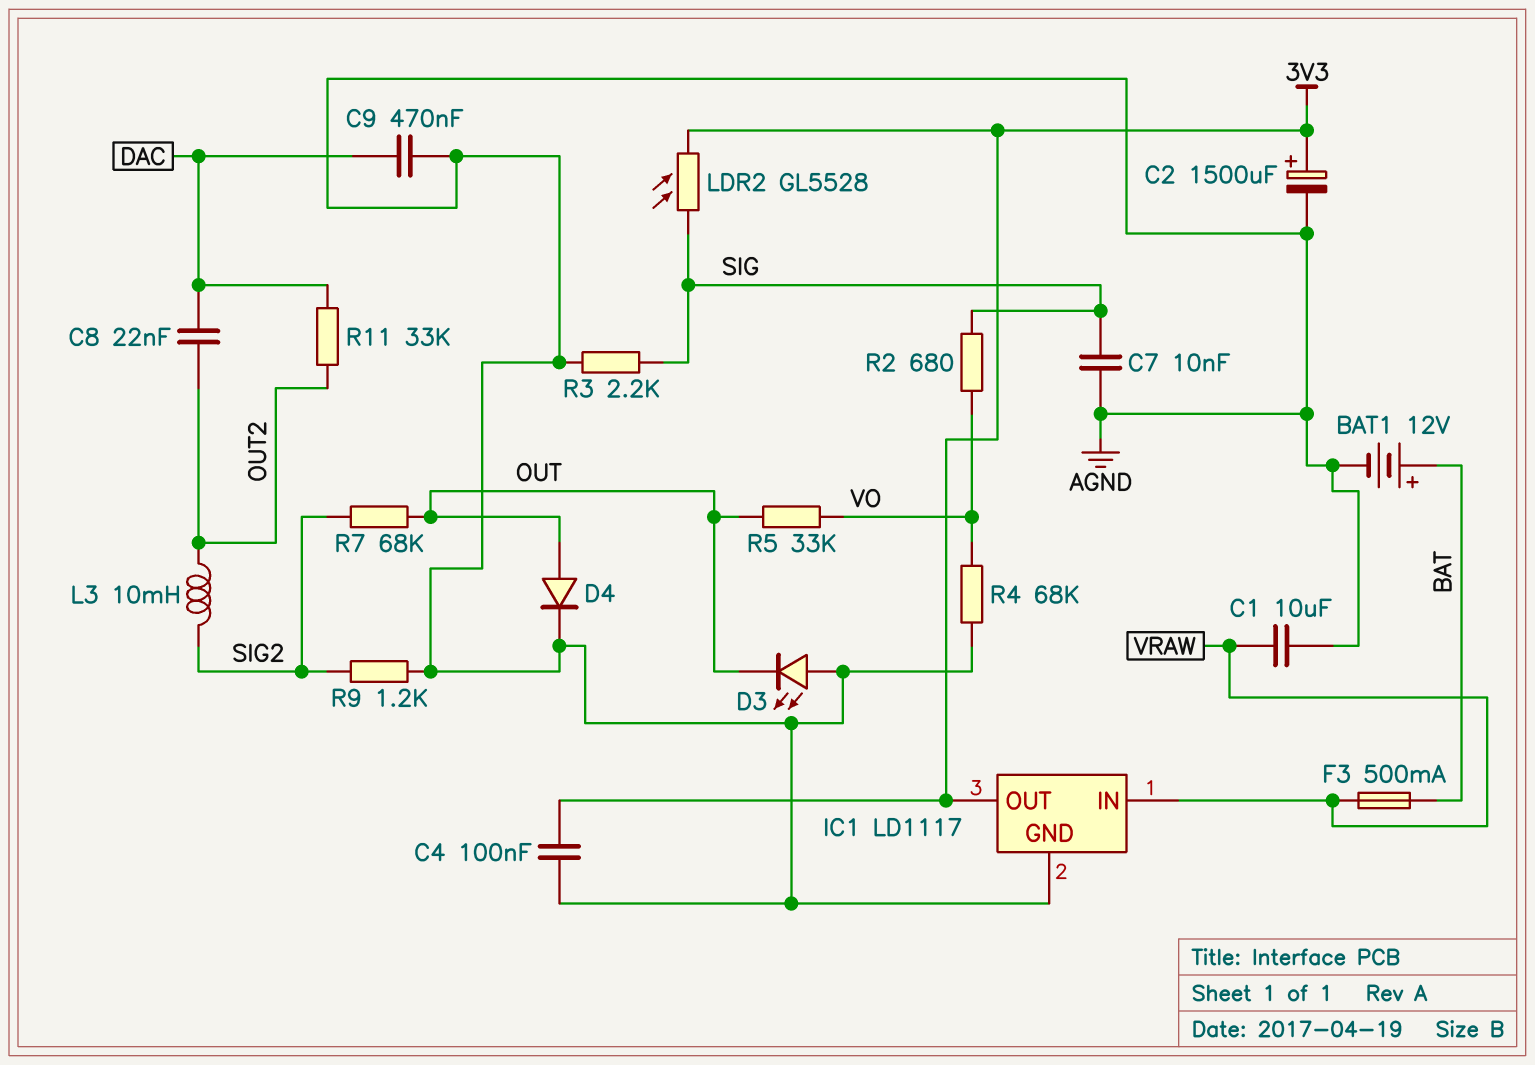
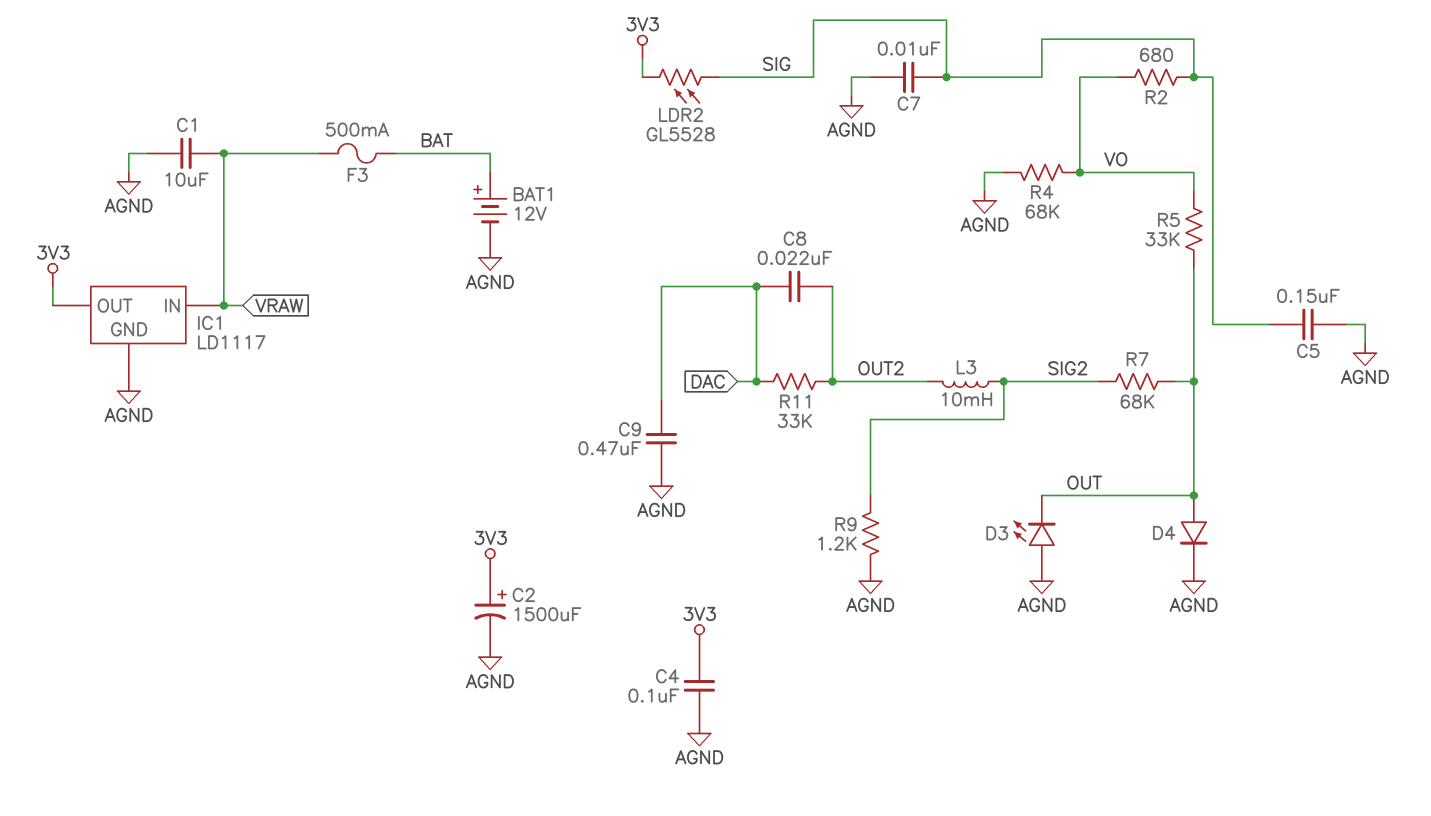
C5: none -> 150nF (AGND, SIG)
R3: 2.2k (AGND, SIG) -> none

